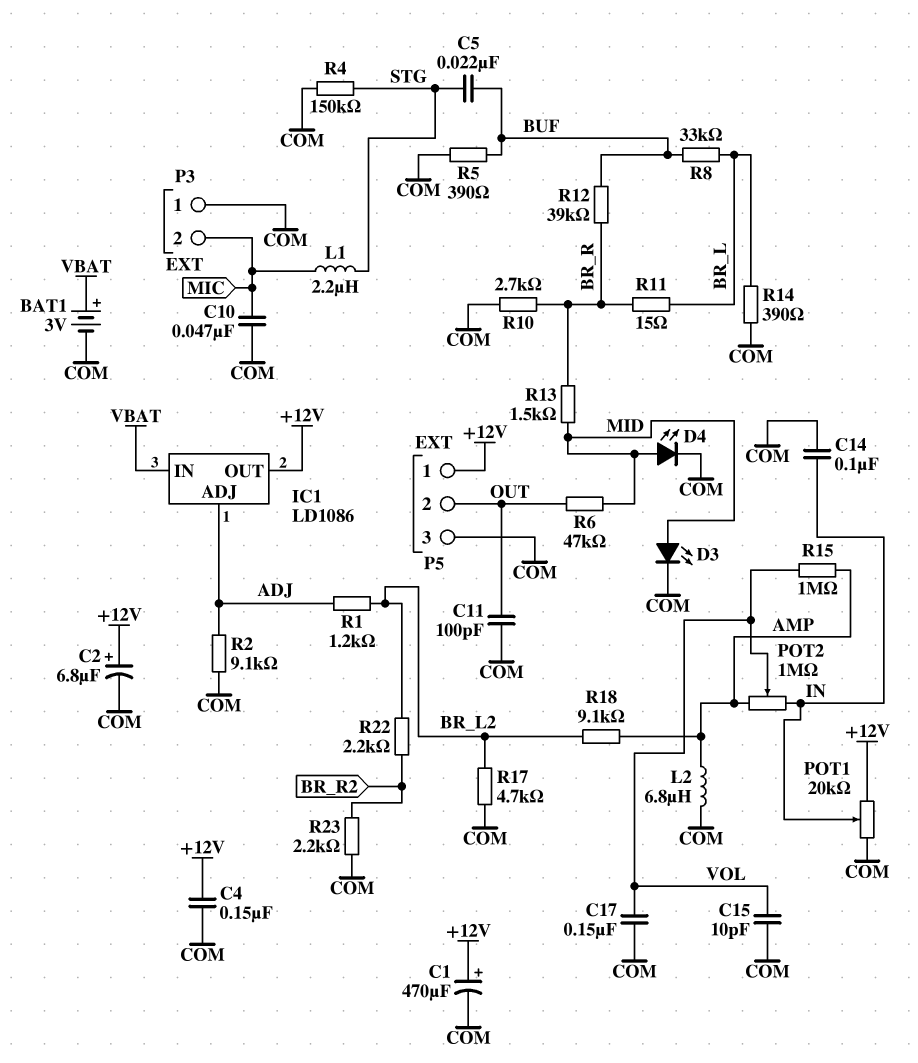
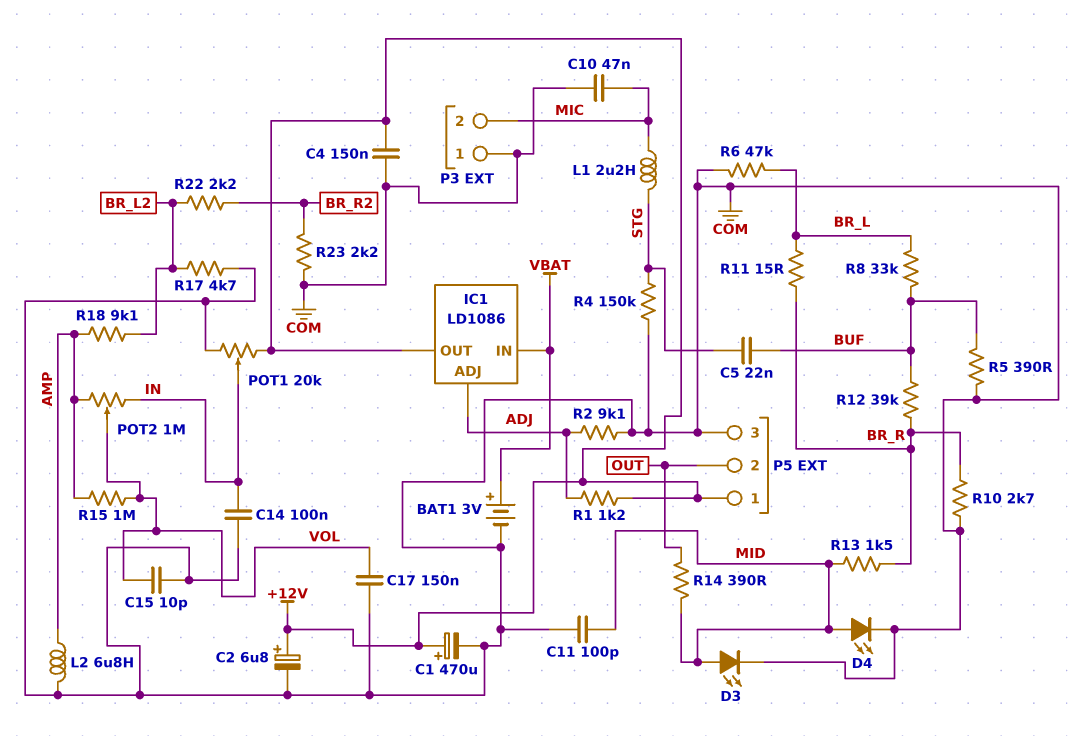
C11: 100pF (COM, OUT) -> 100pF (COM, MID)
R1: 1.2k (ADJ, BR_L2) -> 1.2k (+12V, ADJ)
R6: 47k (MID, OUT) -> 47k (BR_L, COM)
R14: 390 (BR_L, COM) -> 390 (MID, OUT)

